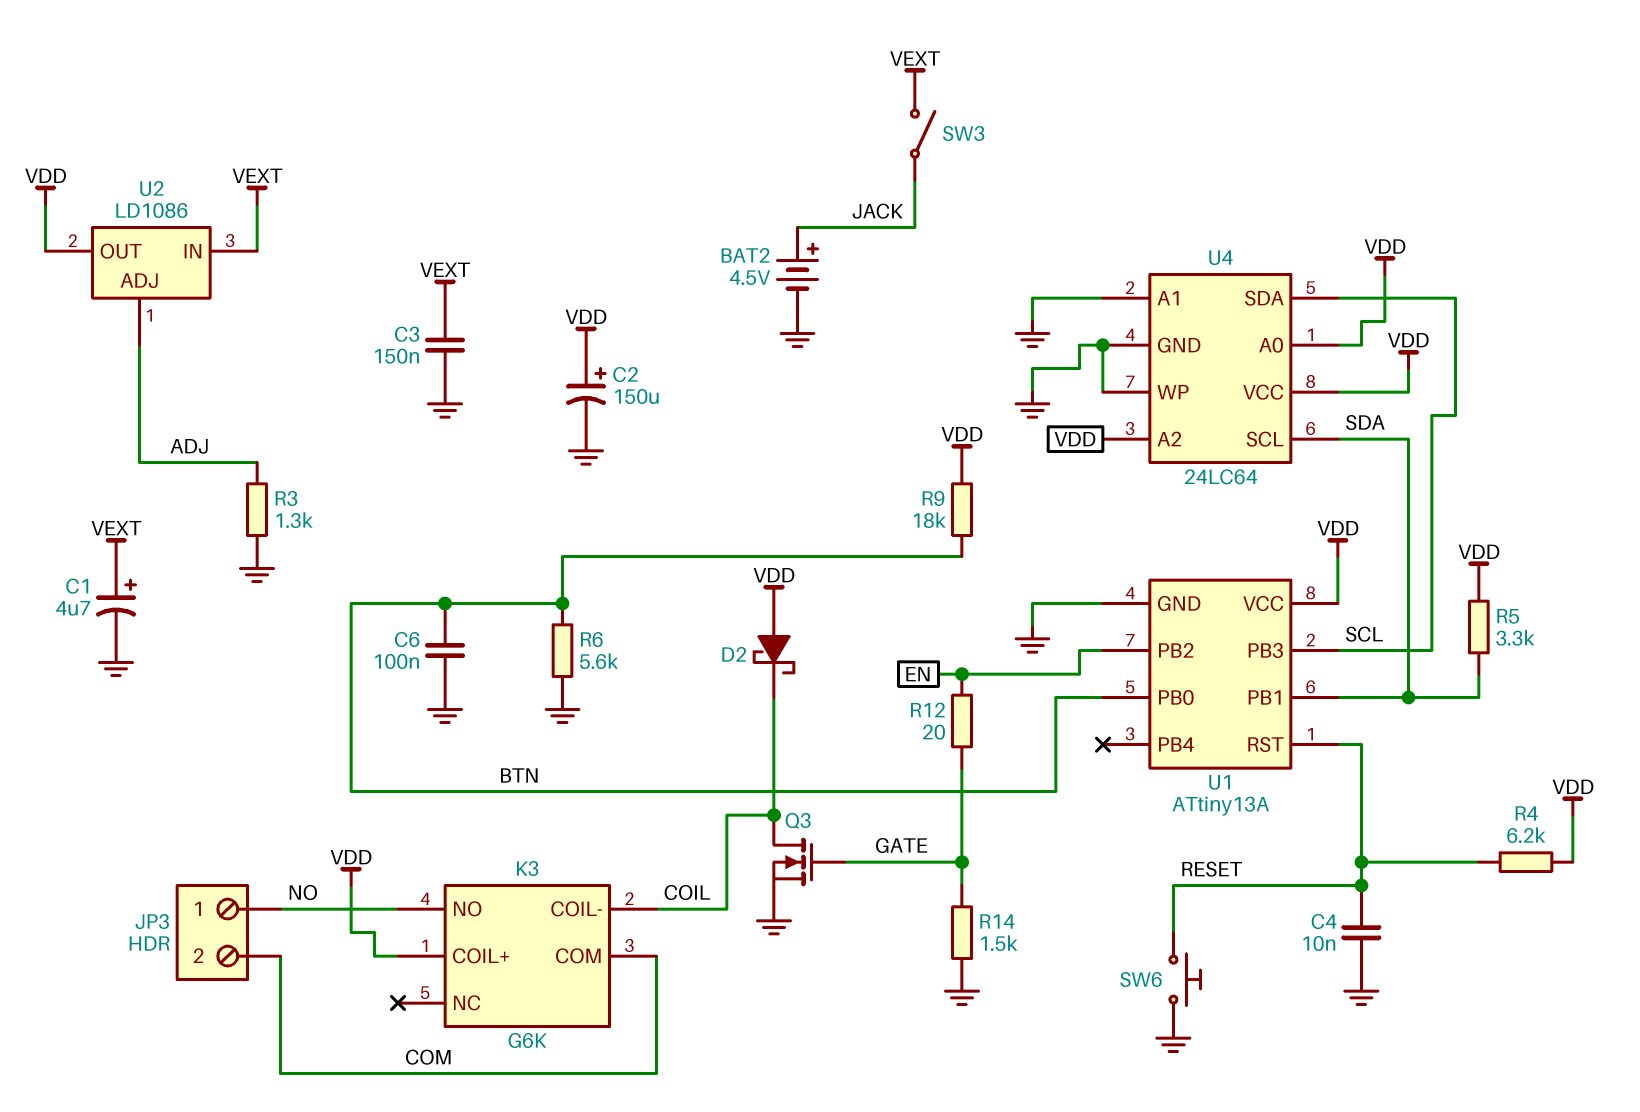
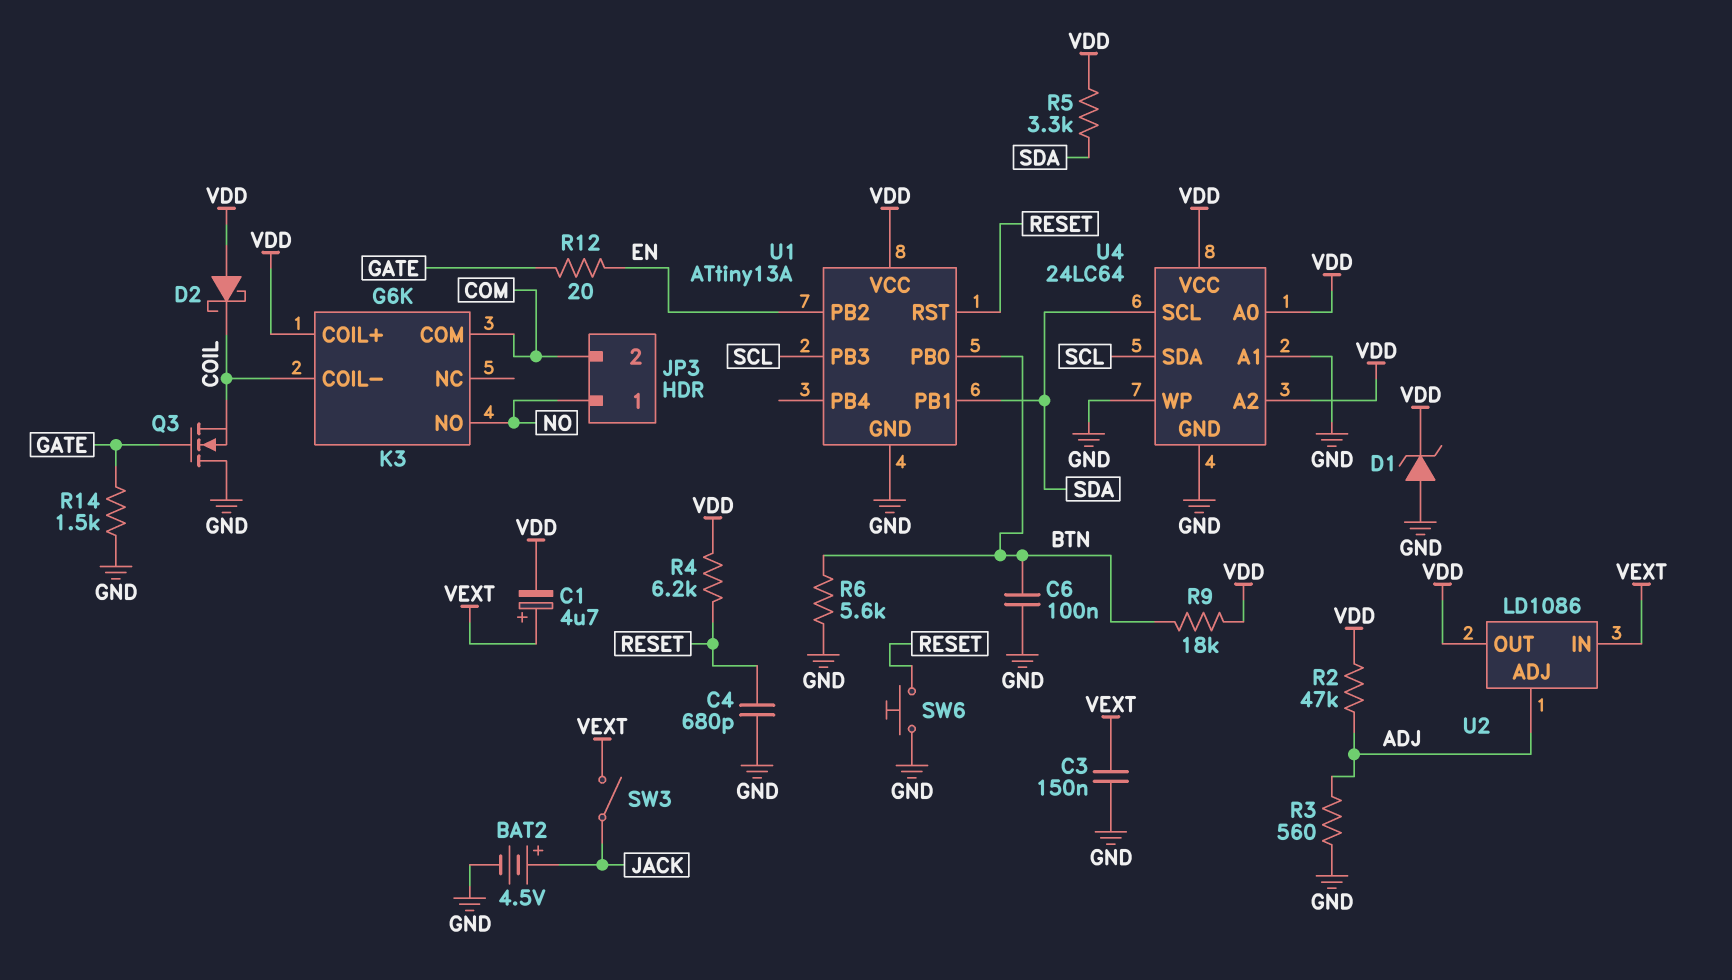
C1: 4.7uF (plus VEXT, minus GND) -> 4.7uF (plus VEXT, minus VDD)
C2: 150uF (plus VDD, minus GND) -> none
C4: 10nF (GND, RESET) -> 680pF (GND, RESET)
D1: none -> zener (A GND, K VDD)
Q3: NMOS (G GATE, D COIL, S GND) -> NMOS (G GATE, D GND, S COIL)
R2: none -> 47k (ADJ, VDD)
R3: 1.3k (ADJ, GND) -> 560 (ADJ, GND)

